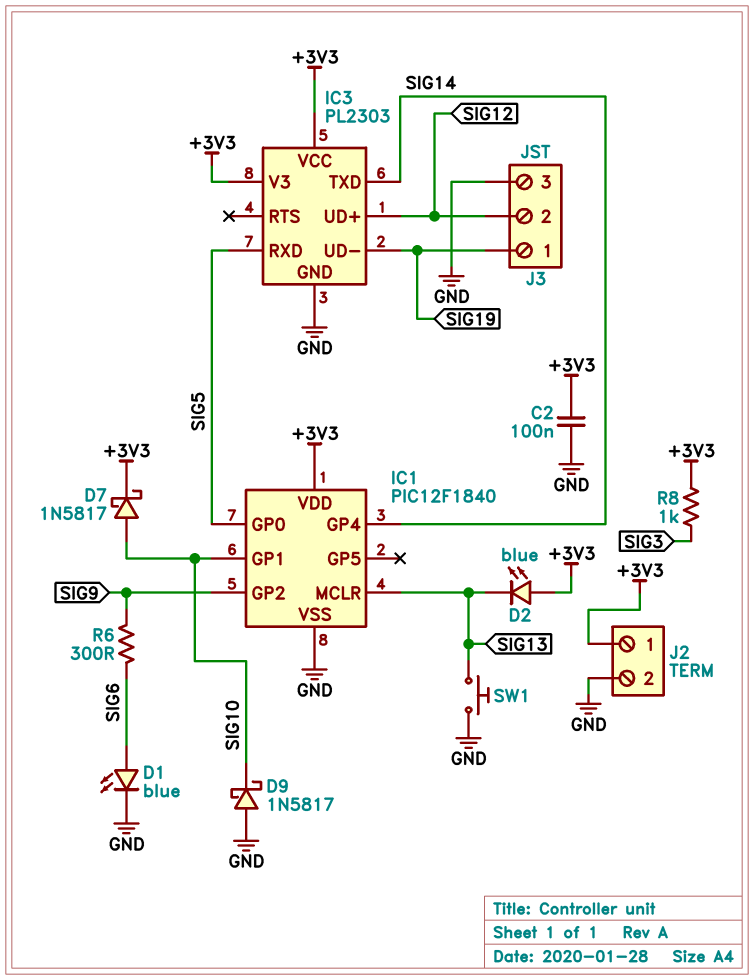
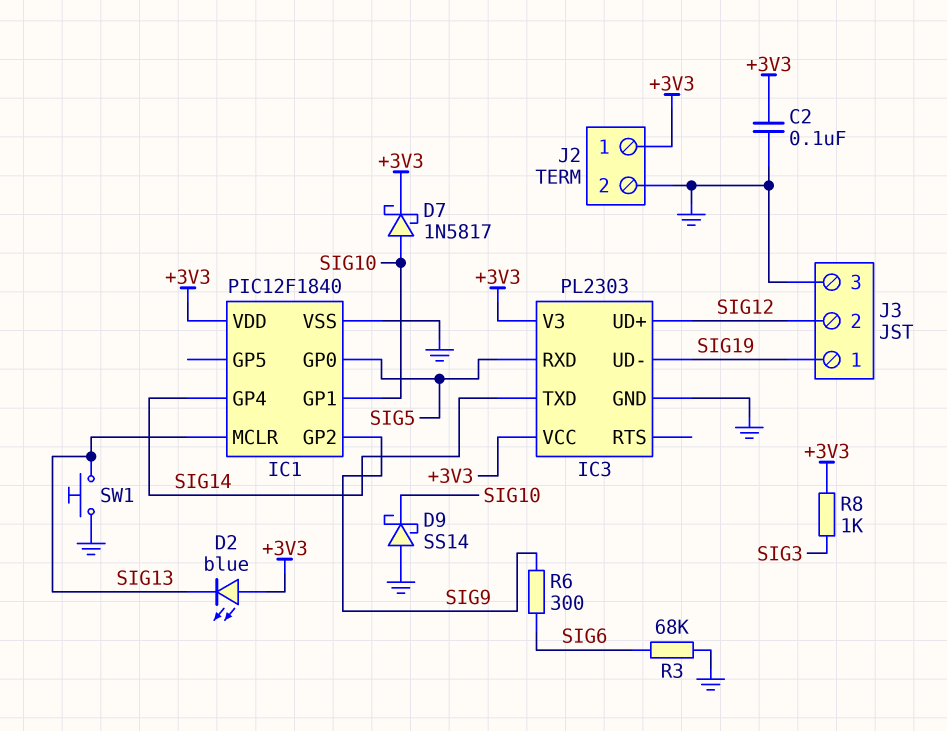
D1: LED blue (A SIG6, K GND) -> none
D9: schottky 1N5817 (A GND, K SIG10) -> schottky SS14 (A GND, K SIG10)
R3: none -> 68k (GND, SIG6)

